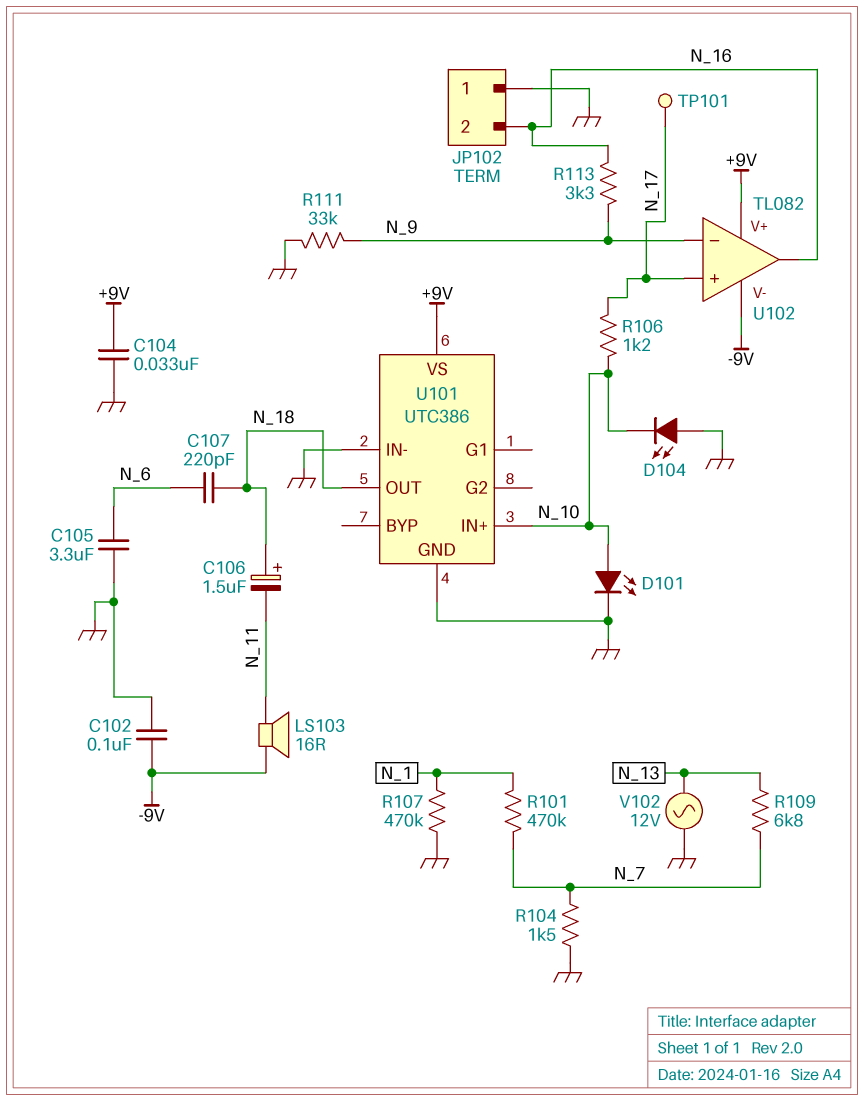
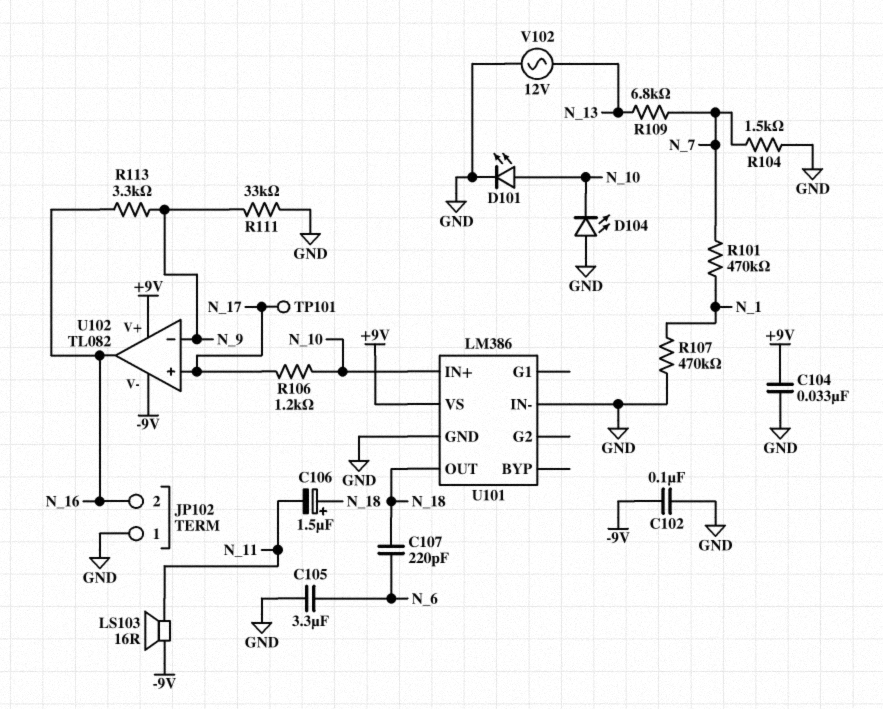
U101: UTC386 -> LM386

